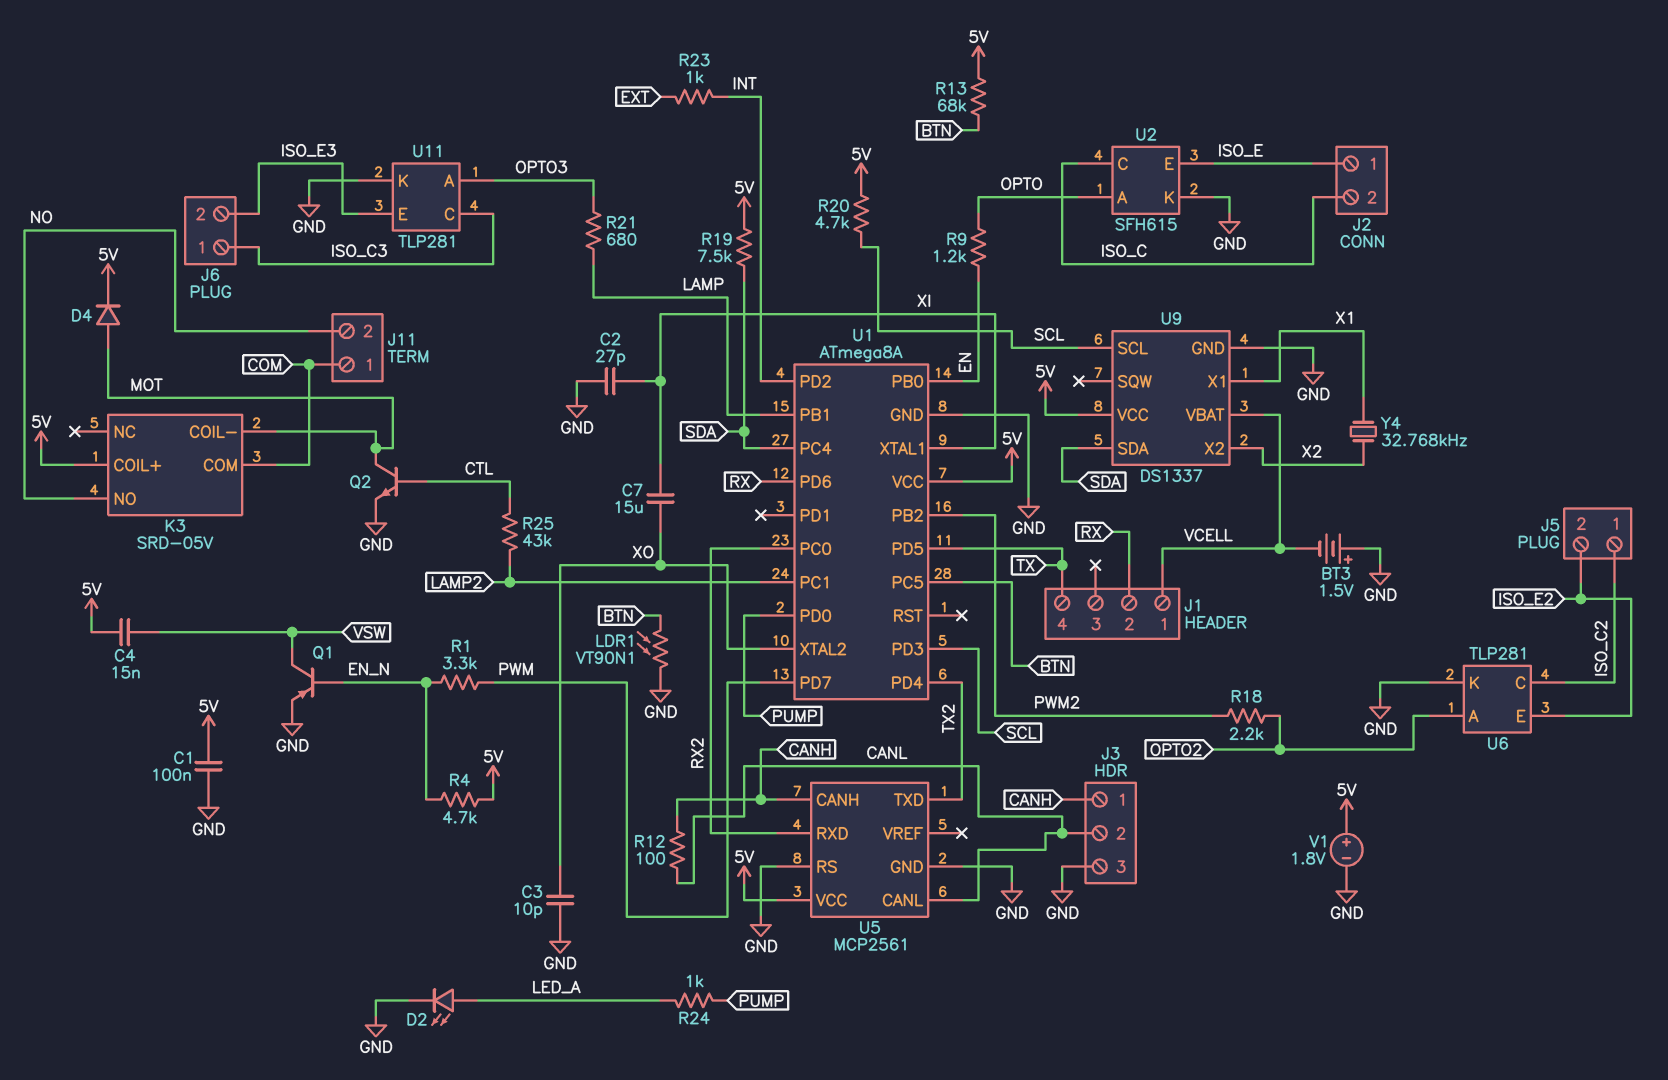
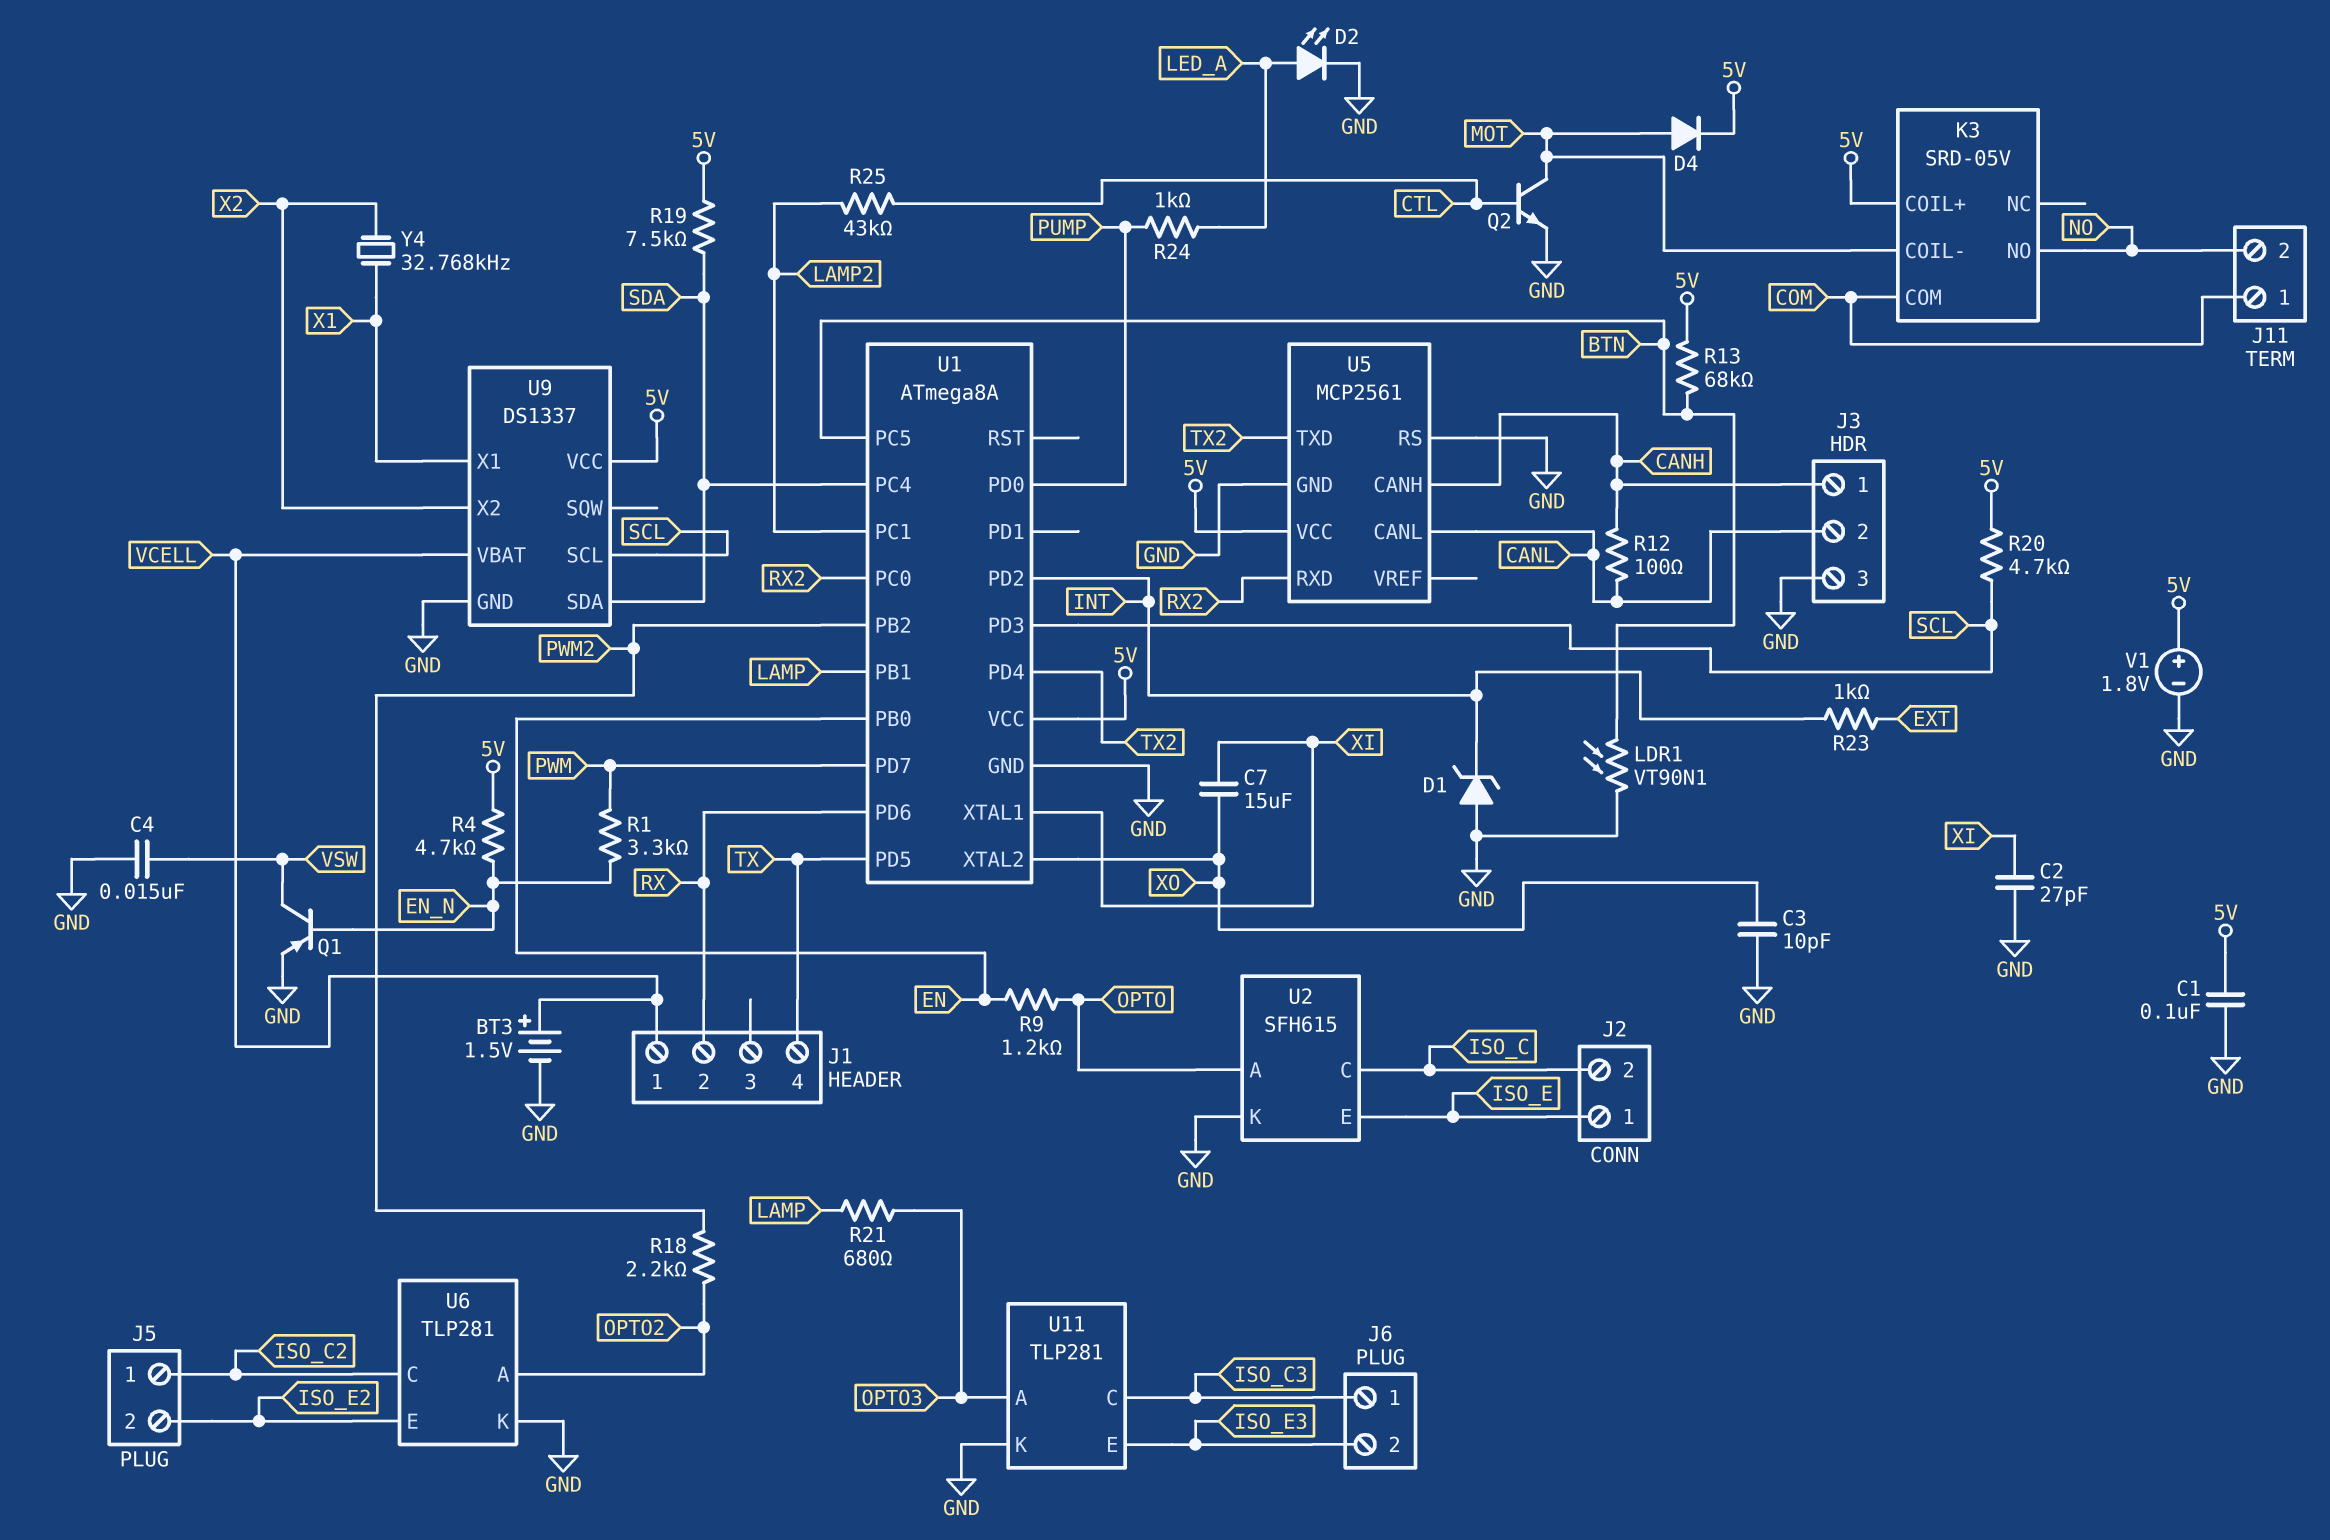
BT3: 1.5V (plus GND, minus VCELL) -> 1.5V (plus VCELL, minus GND)
C4: 15nF (5V, VSW) -> 15nF (GND, VSW)
D1: none -> zener (A GND, K INT)

